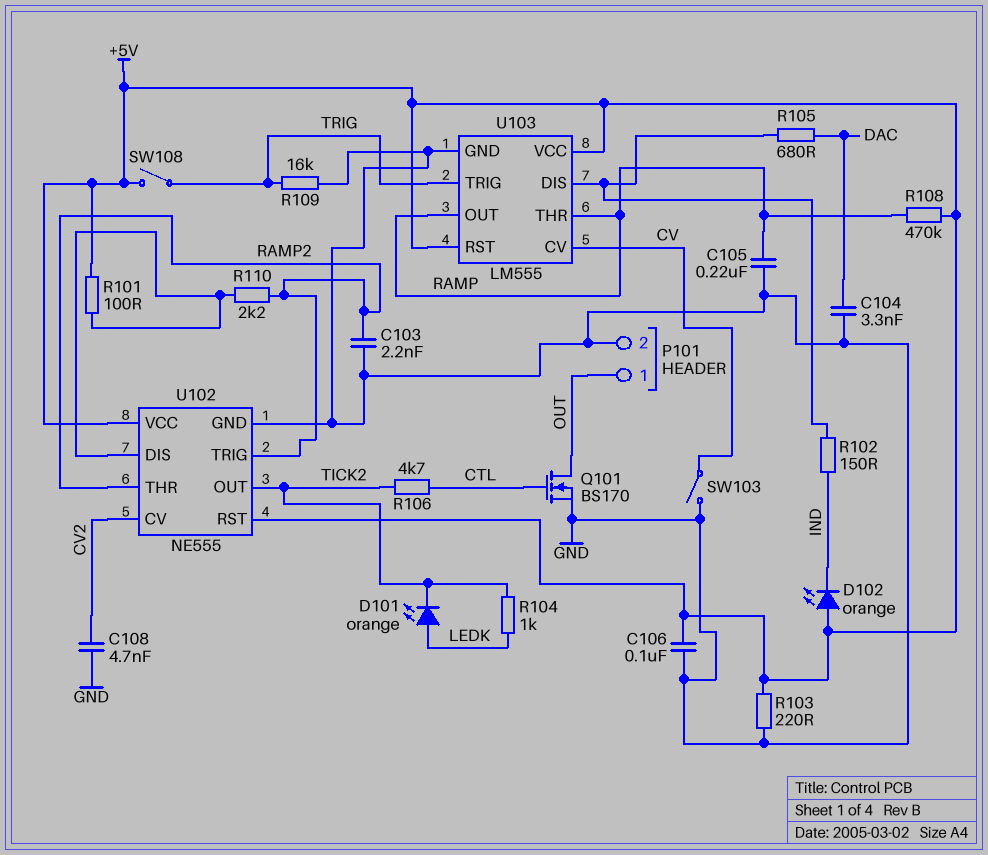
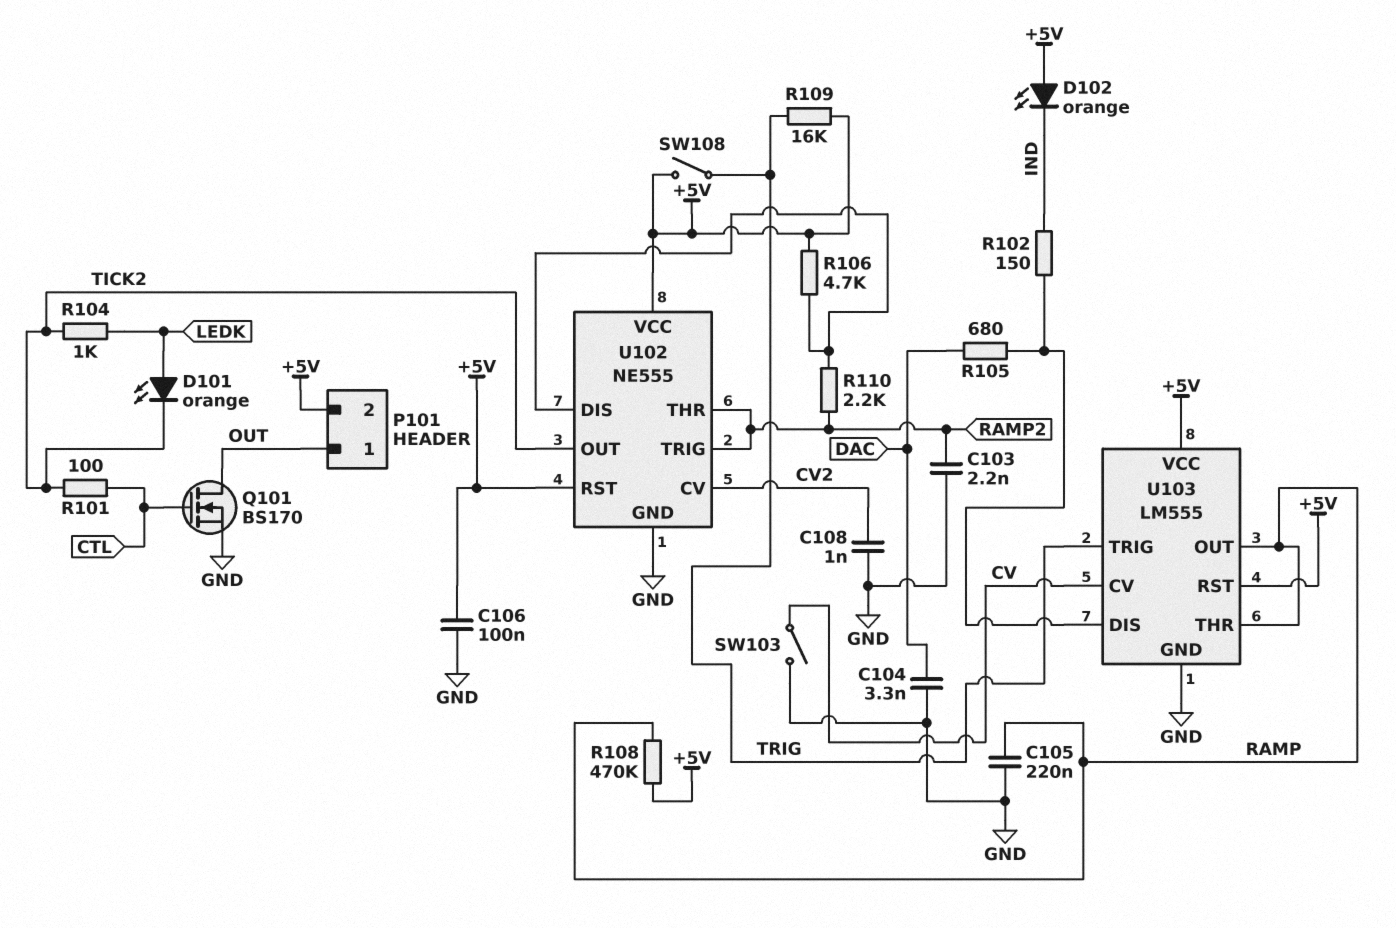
C108: 4.7nF (CV2, GND) -> 1nF (CV2, GND)
P101 pin 2: GND -> +5V
R101: 100 (+5V, U102/DIS) -> 100 (CTL, TICK2)
R103: 220 (+5V, GND) -> none
R106: 4.7k (CTL, TICK2) -> 4.7k (+5V, U102/DIS)
R109: 16k (GND, TRIG) -> 16k (+5V, TRIG)

